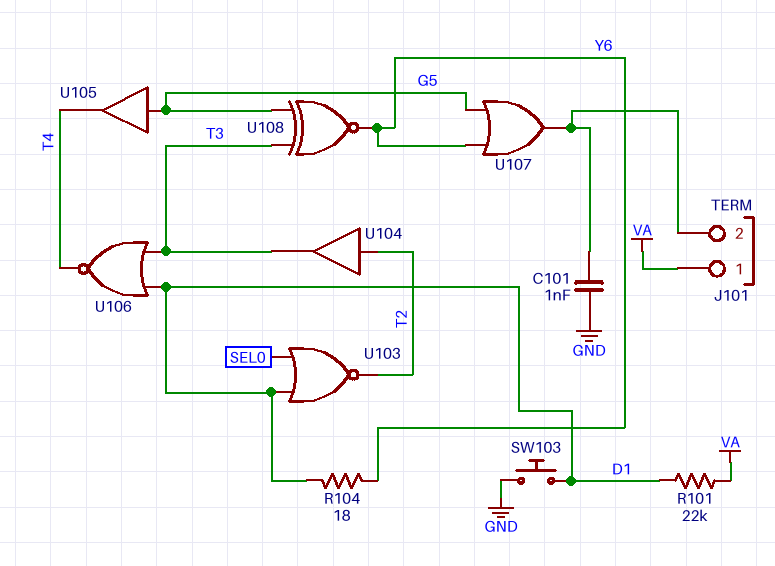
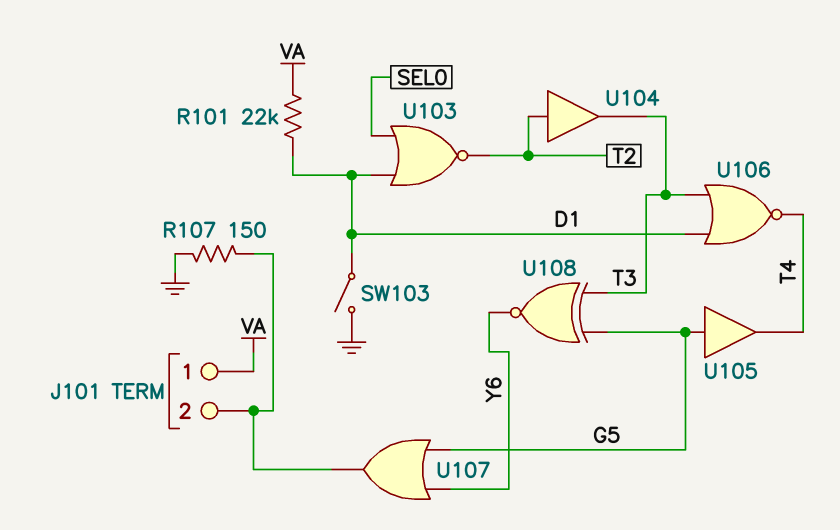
C101: 1nF (GND, J101/2) -> none
R104: 18 (D1, Y6) -> none
R107: none -> 150 (GND, J101/2)
SW103: button (D1, GND) -> switch (D1, GND)

